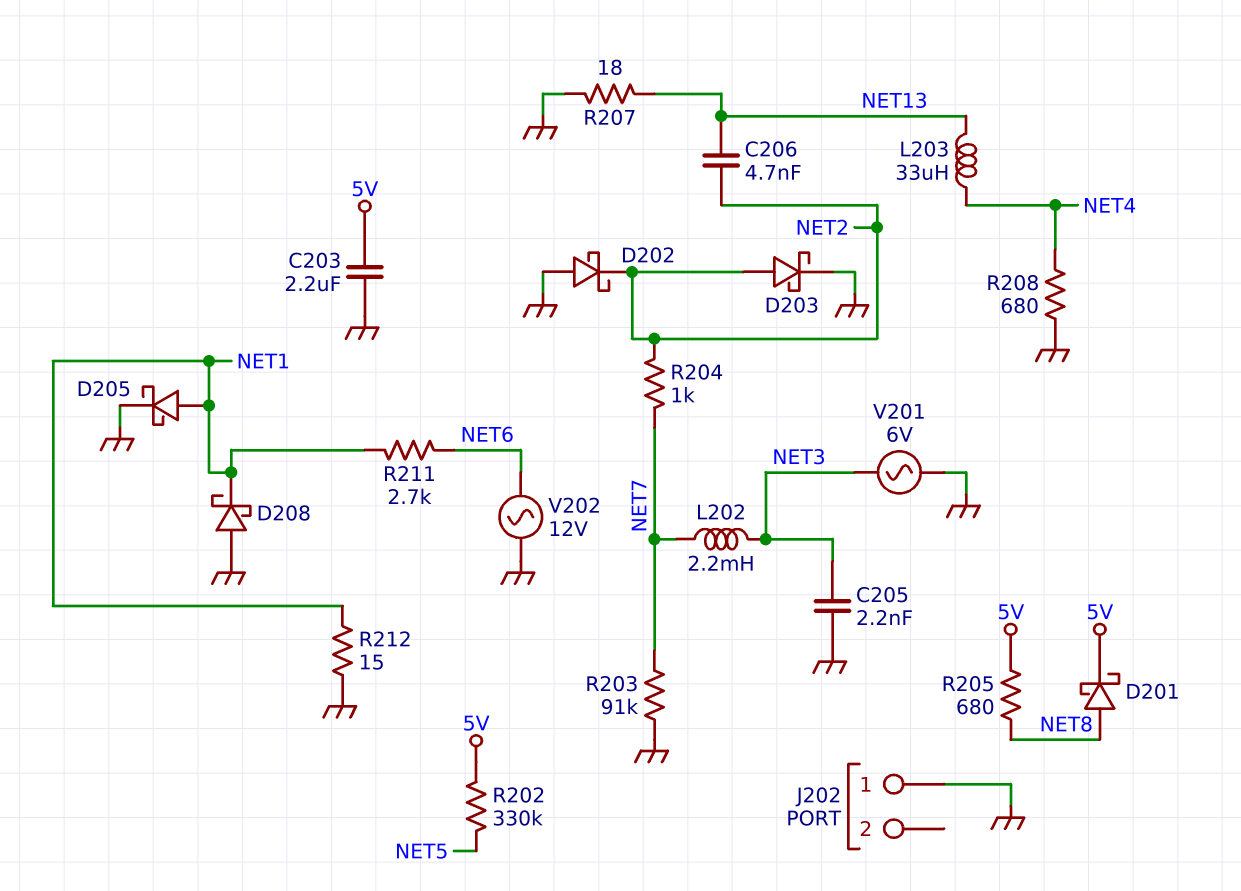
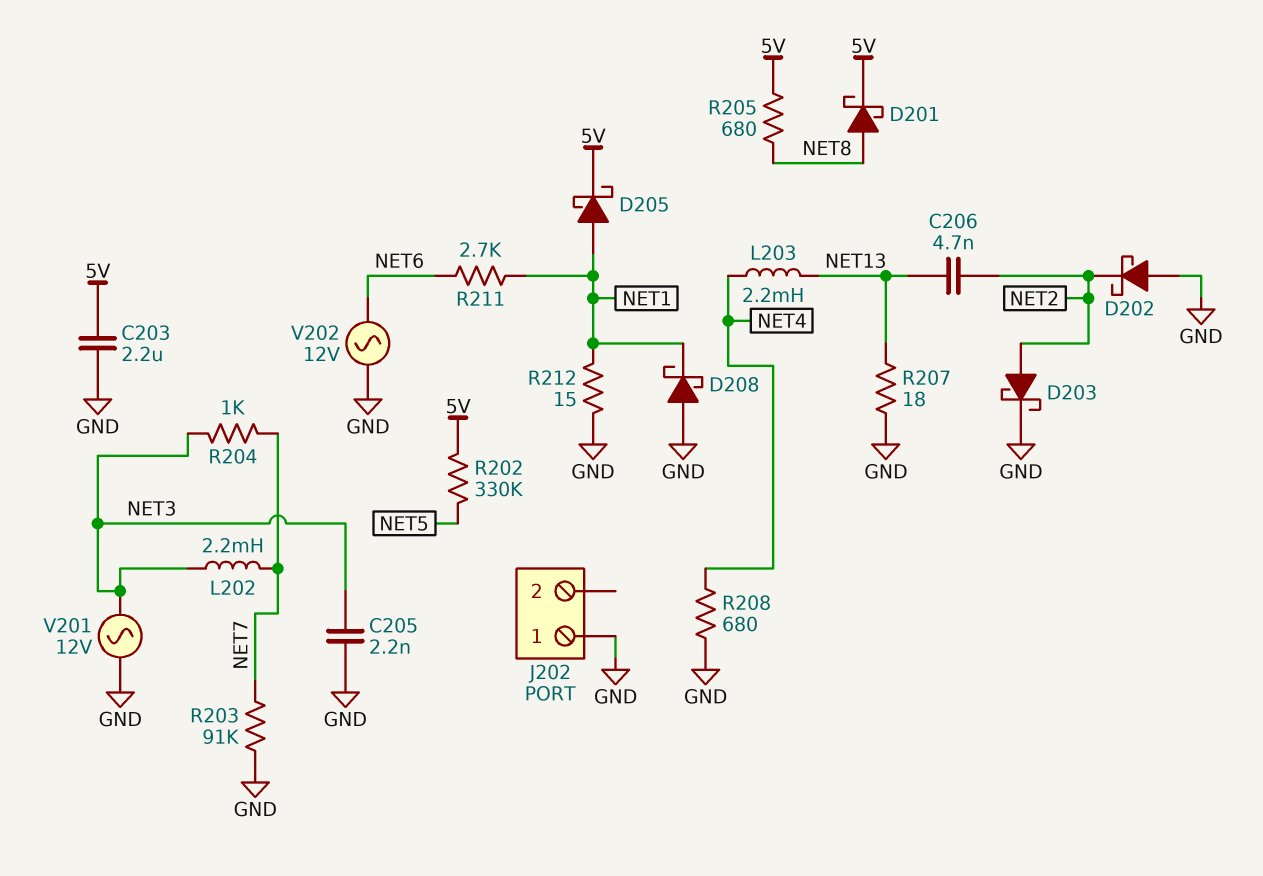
D205: schottky (A NET1, K GND) -> schottky (A NET1, K 5V)
L203: 33uH (NET4, NET13) -> 2.2mH (NET4, NET13)
R204: 1k (NET2, NET7) -> 1k (NET3, NET7)
V201: AC 6V (GND, NET3) -> AC 12V (GND, NET3)

